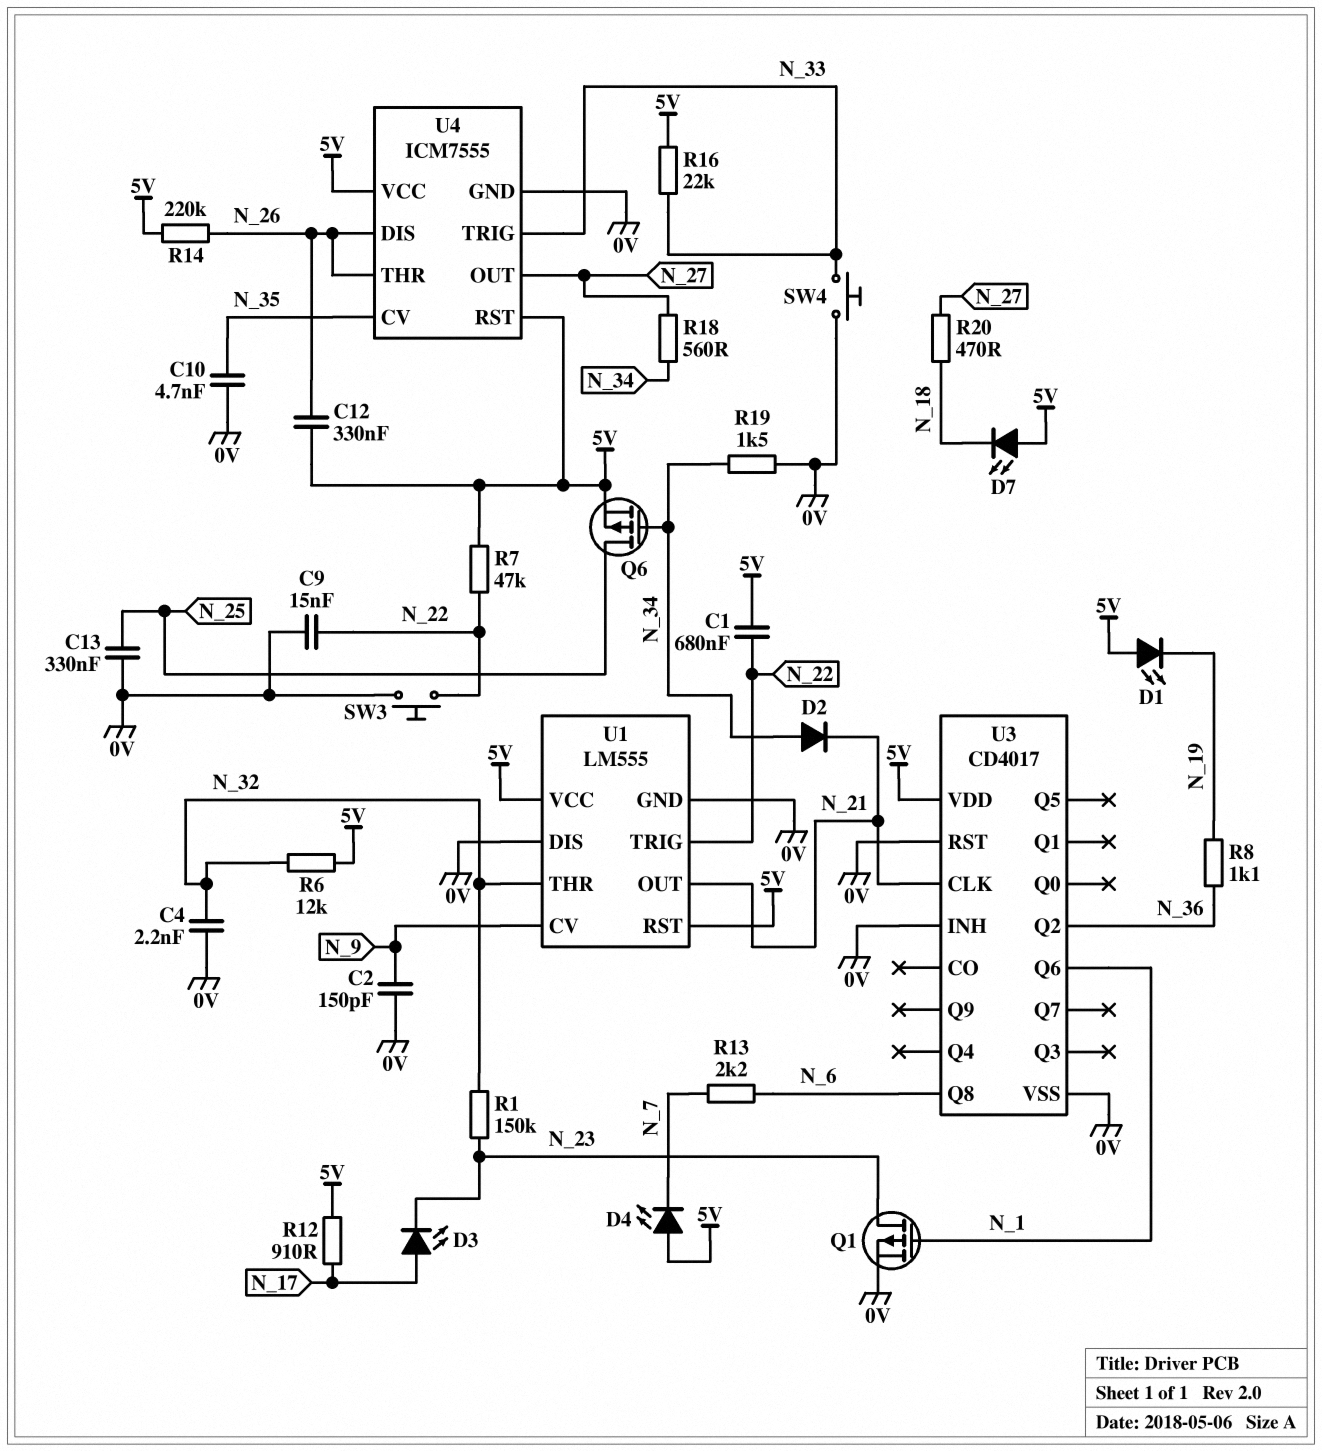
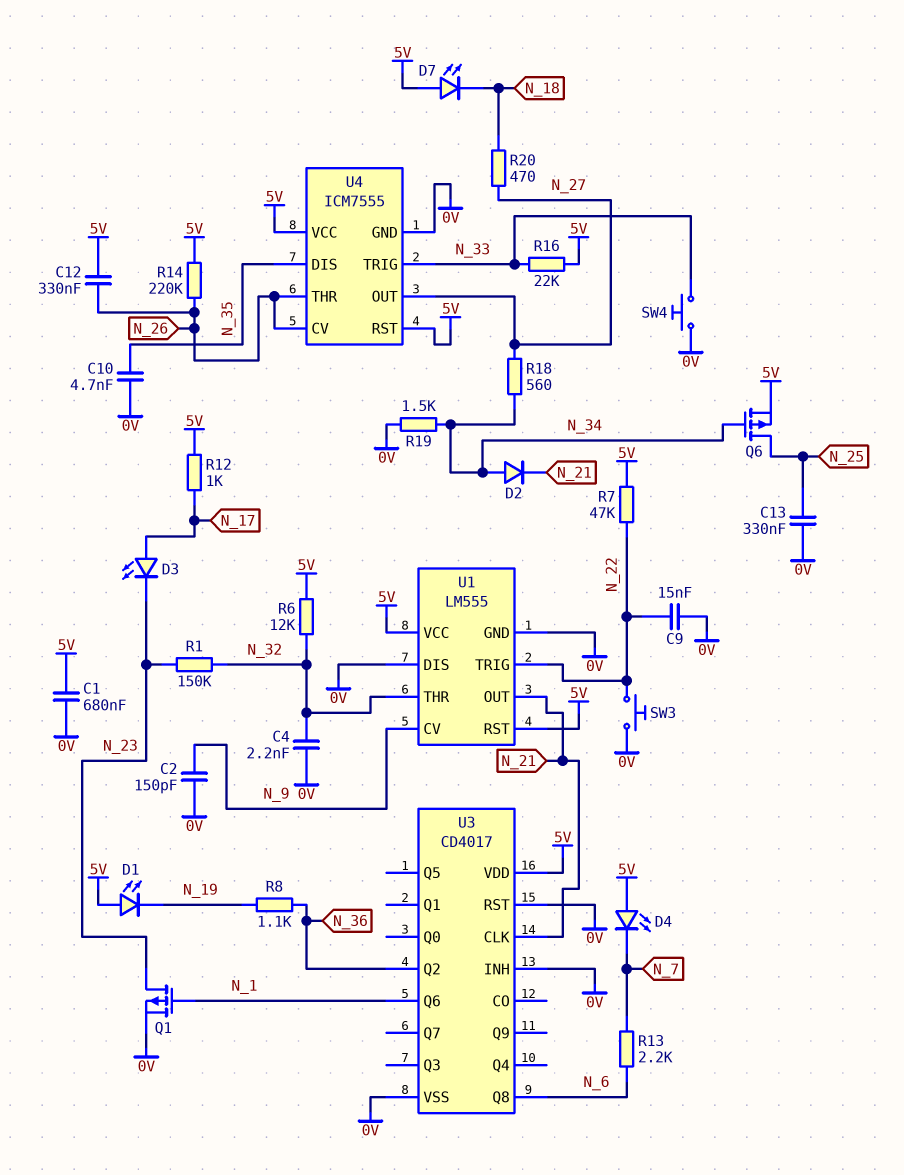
C1: 680nF (5V, N_22) -> 680nF (0V, 5V)
R12: 910 (5V, N_17) -> 1k (5V, N_17)
U4 pin CV: N_35 -> N_26
U4 pin DIS: N_26 -> N_35

